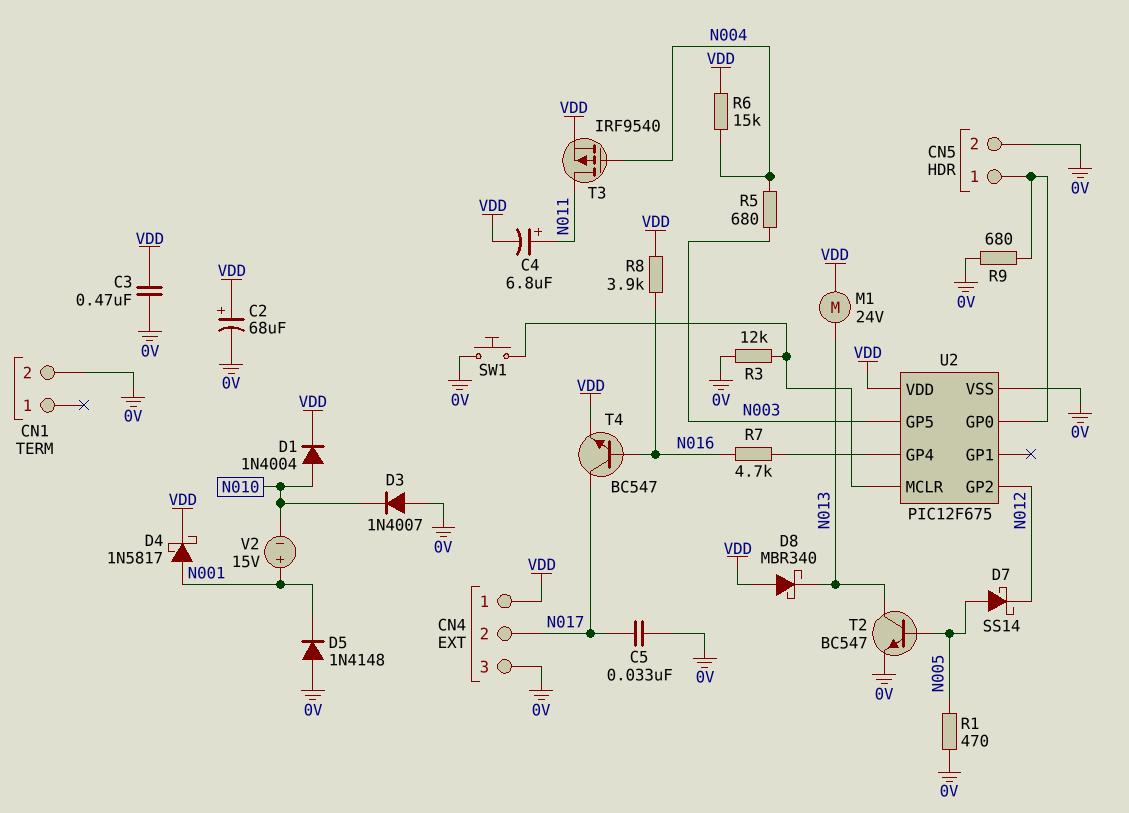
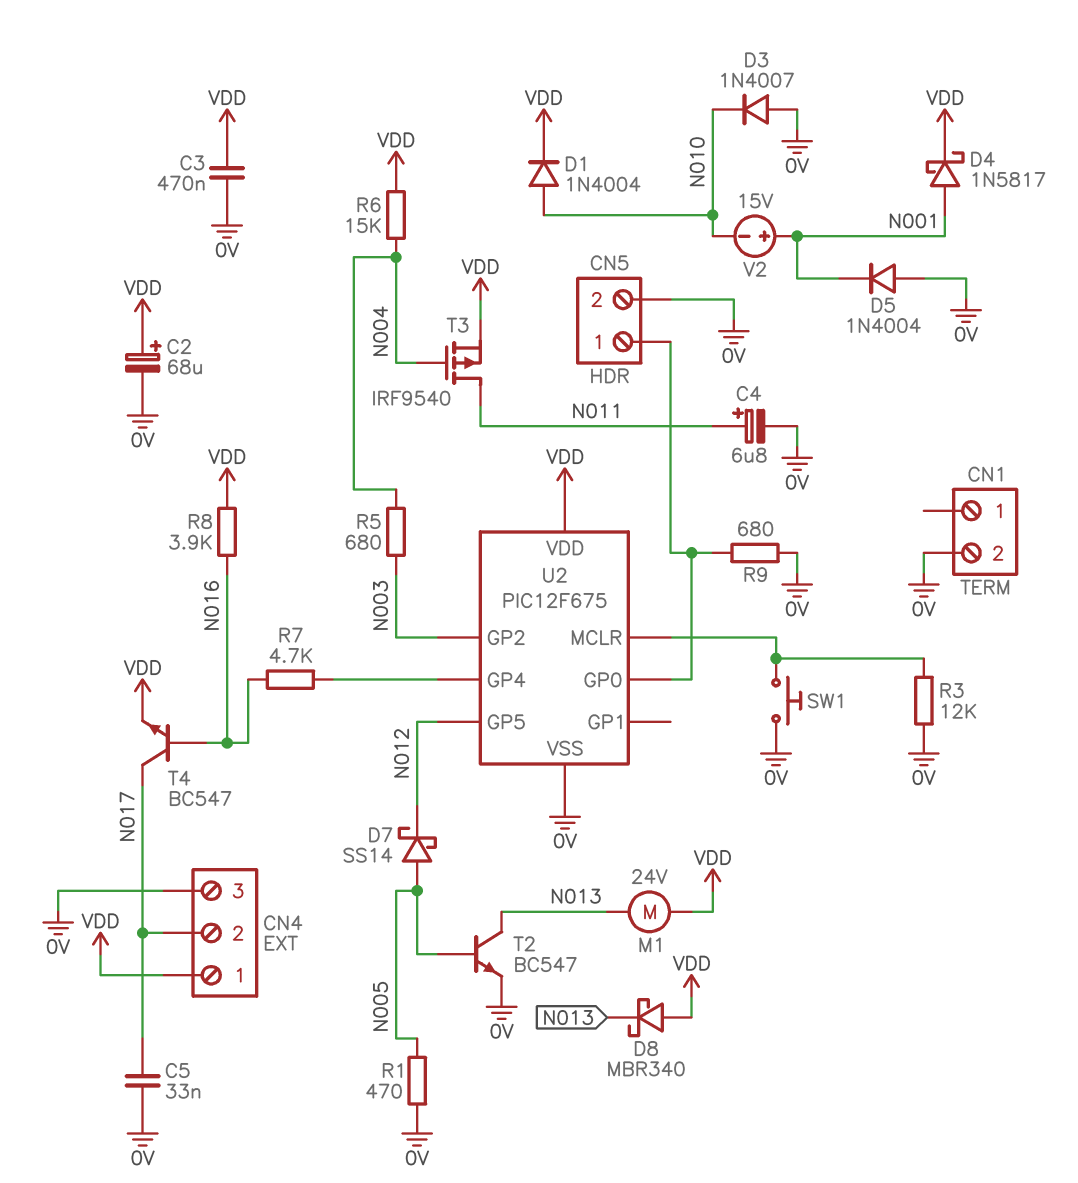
C4: 6.8uF (plus N011, minus VDD) -> 6.8uF (plus N011, minus 0V)
D5: diode 1N4148 (A 0V, K N001) -> diode 1N4004 (A 0V, K N001)
U2 pin GP2: N012 -> N003
U2 pin GP5: N003 -> N012

